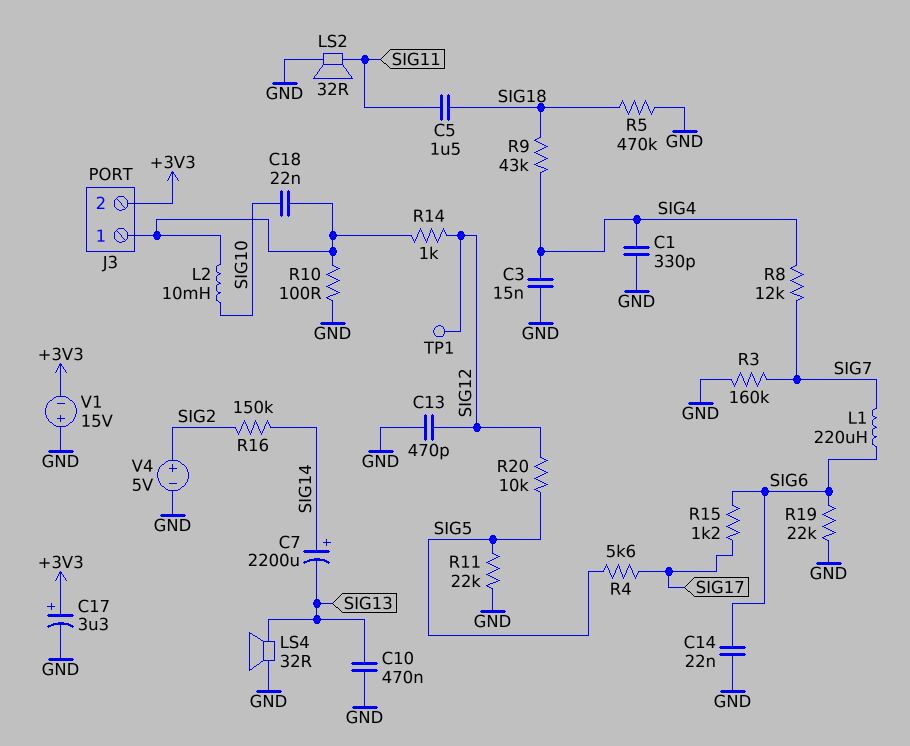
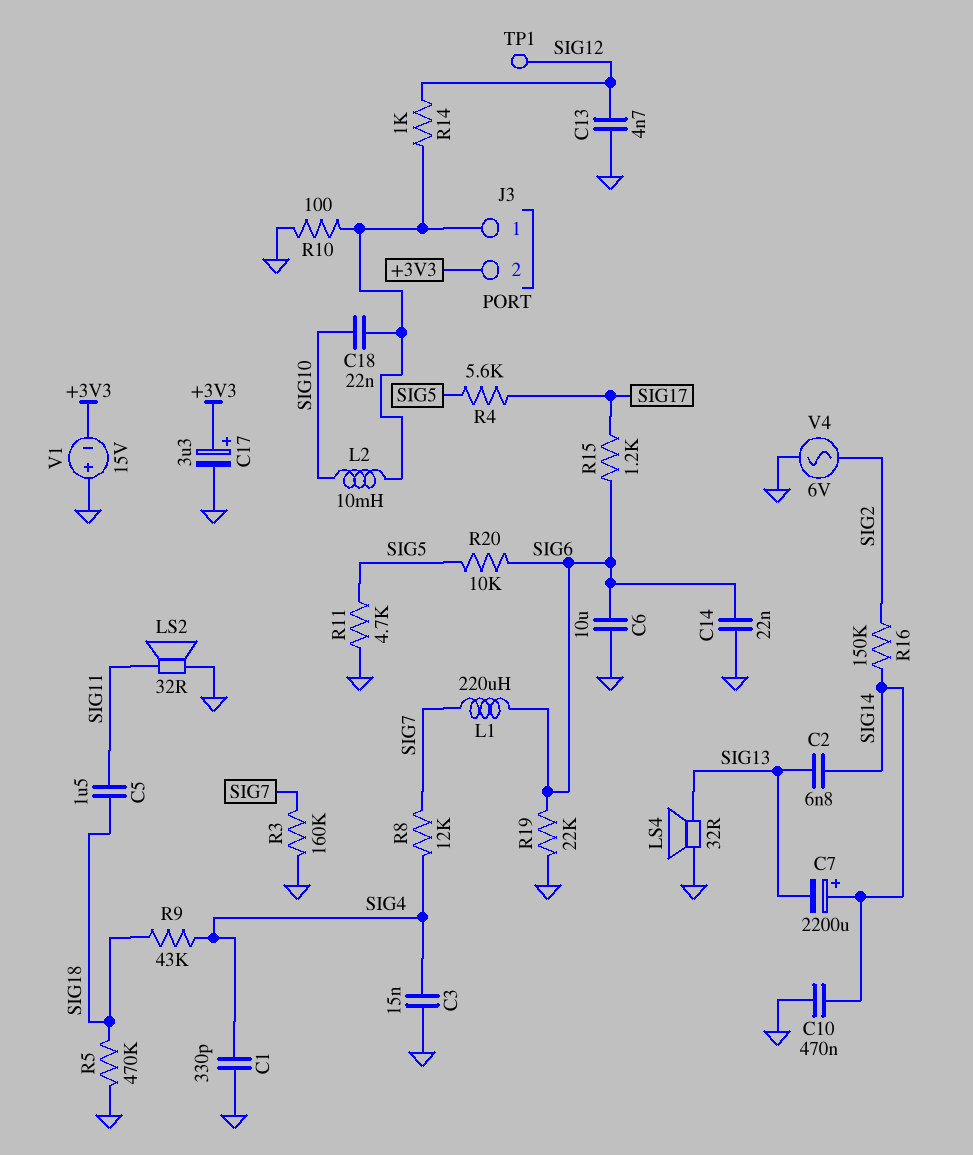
C2: none -> 6.8nF (SIG13, SIG14)
C6: none -> 10uF (GND, SIG6)
C10: 470nF (GND, SIG13) -> 470nF (GND, SIG14)
C13: 470pF (GND, SIG12) -> 4.7nF (GND, SIG12)
R11: 22k (GND, SIG5) -> 4.7k (GND, SIG5)
R20: 10k (SIG5, SIG12) -> 10k (SIG5, SIG6)
V4: 5V (plus SIG2, minus GND) -> AC 6V (GND, SIG2)

